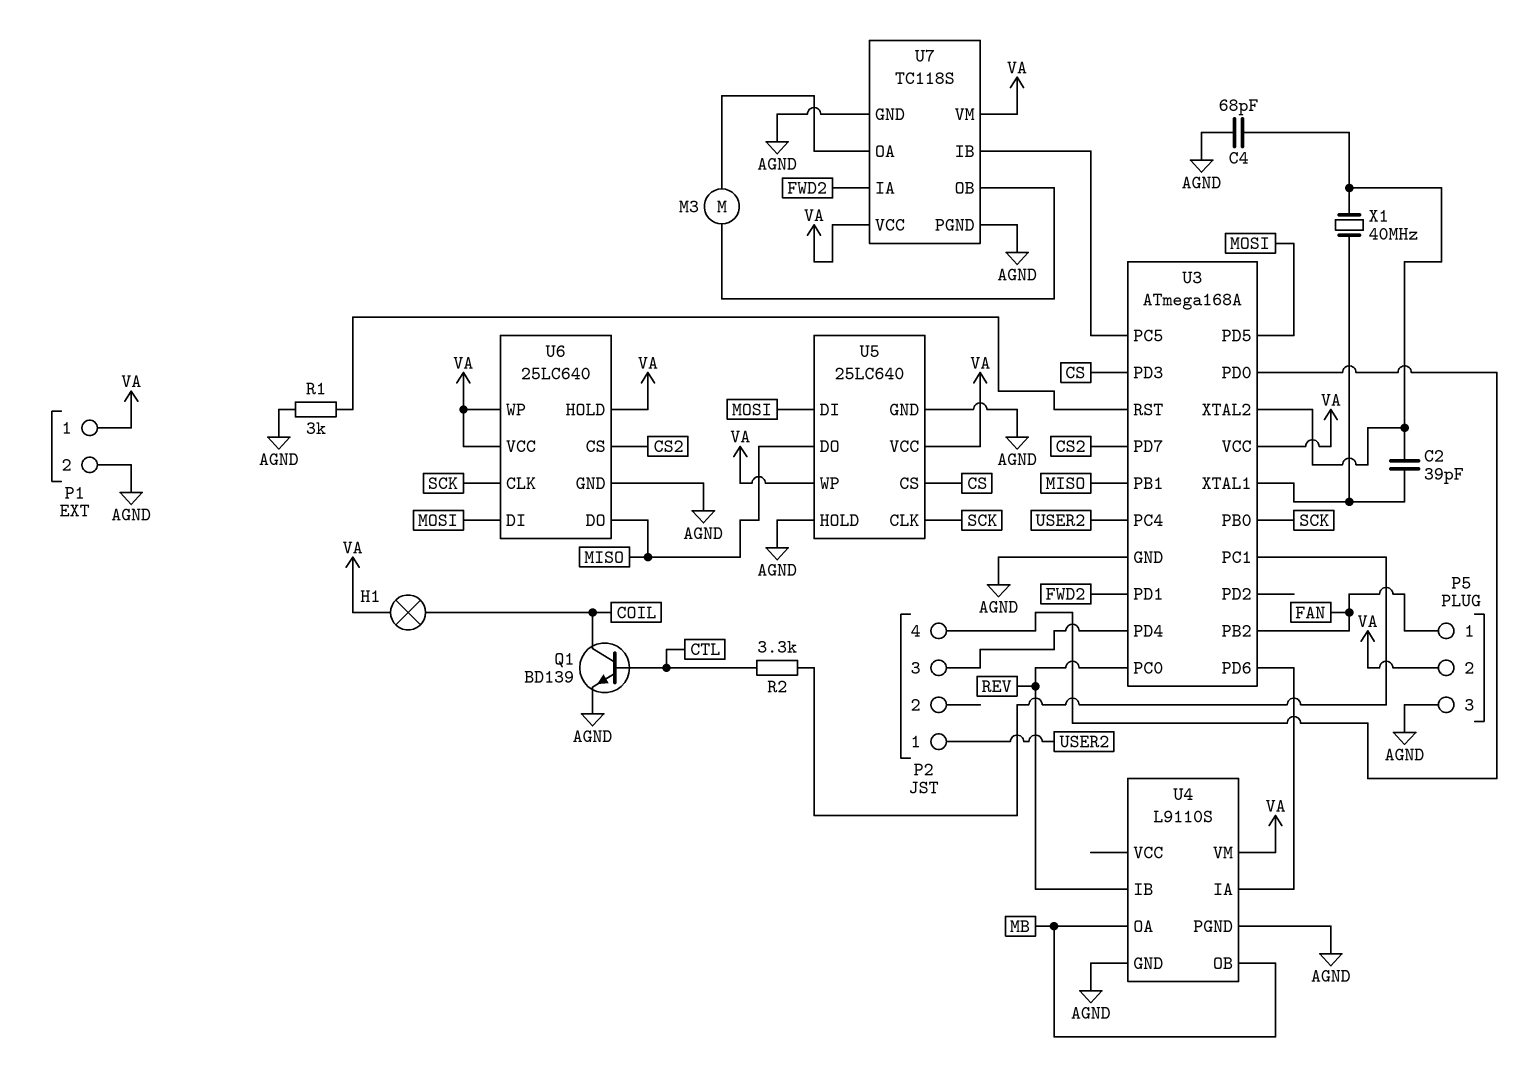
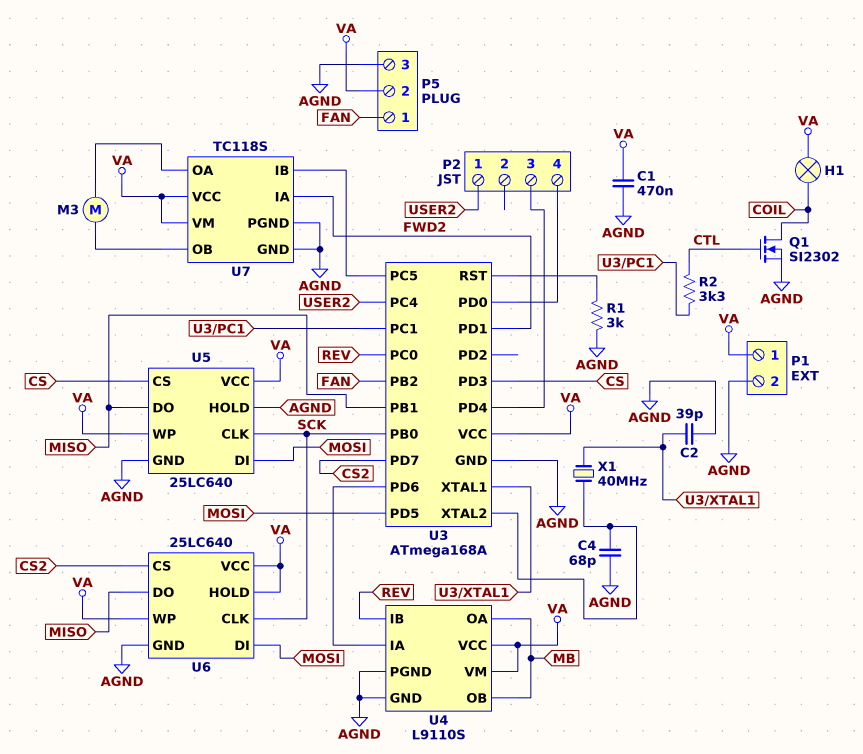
C1: none -> 470nF (AGND, VA)
C2: 39pF (U3/XTAL1, U3/XTAL2) -> 39pF (AGND, U3/XTAL1)
Q1: NPN BD139 (B CTL, C COIL, E AGND) -> NMOS SI2302 (G CTL, D COIL, S AGND)
U4 pin VCC: none -> VA

